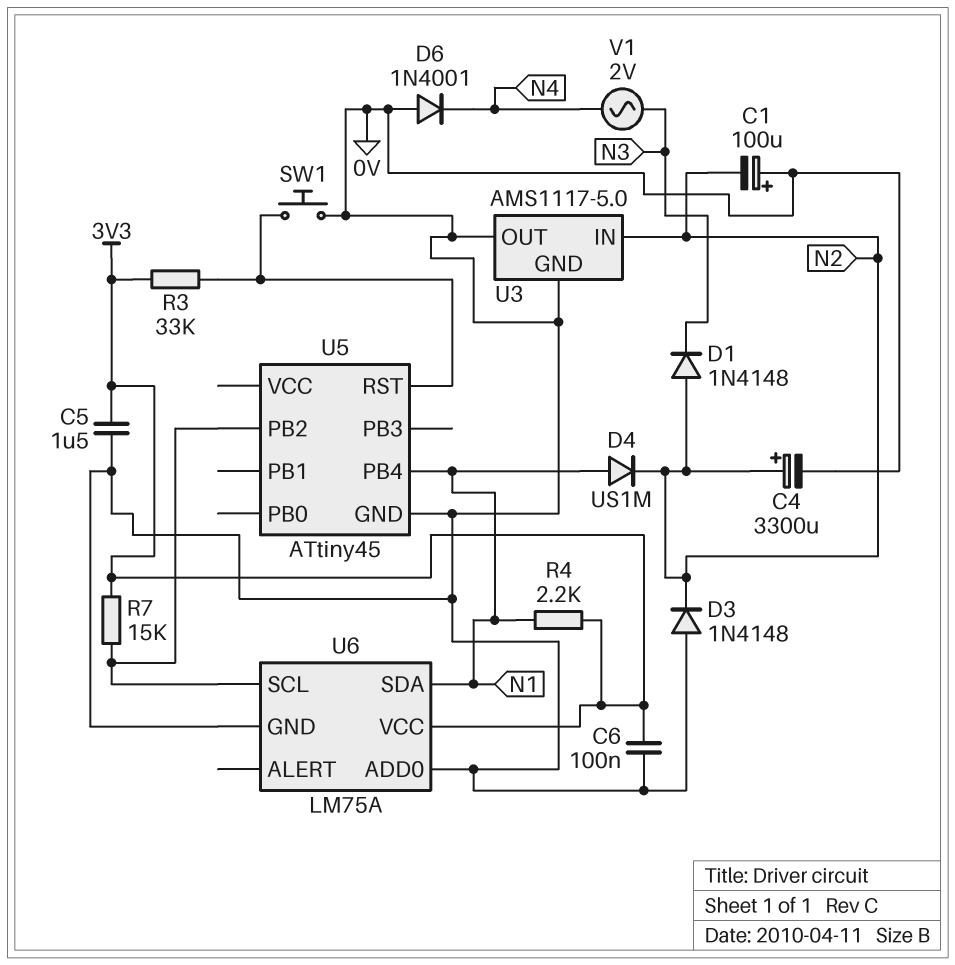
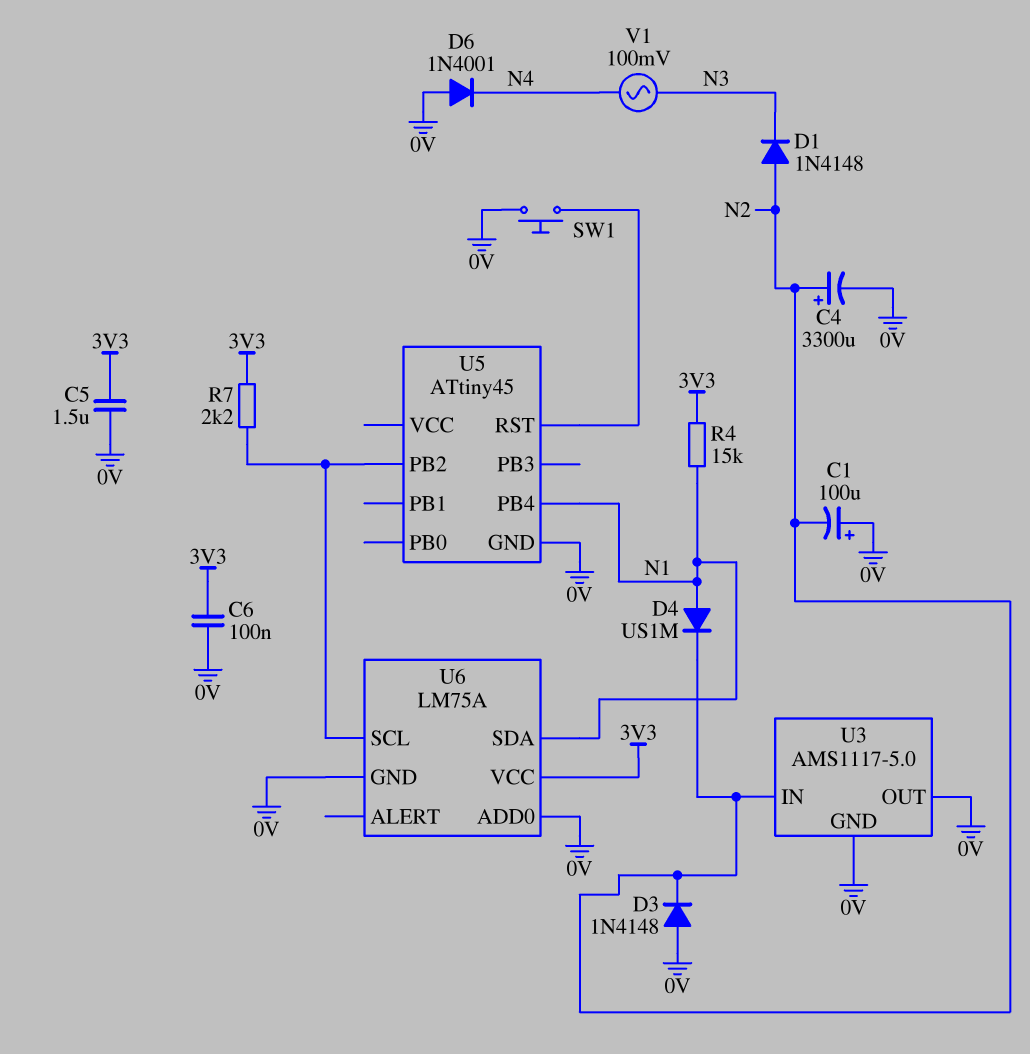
R3: 33k (3V3, U5/RST) -> none
R4: 2.2k (3V3, N1) -> 15k (3V3, N1)
R7: 15k (3V3, U5/PB2) -> 2.2k (3V3, U5/PB2)
V1: AC 2V (N3, N4) -> AC 100mV (N3, N4)

